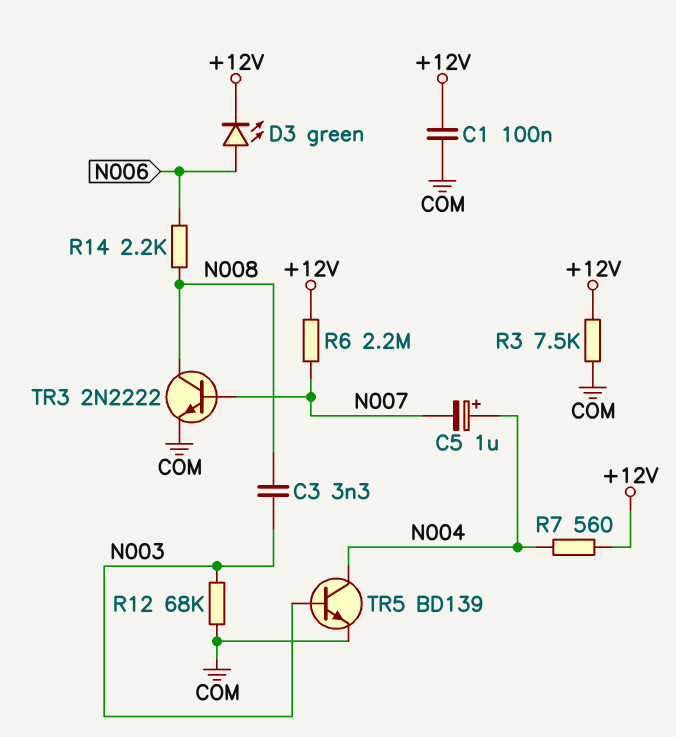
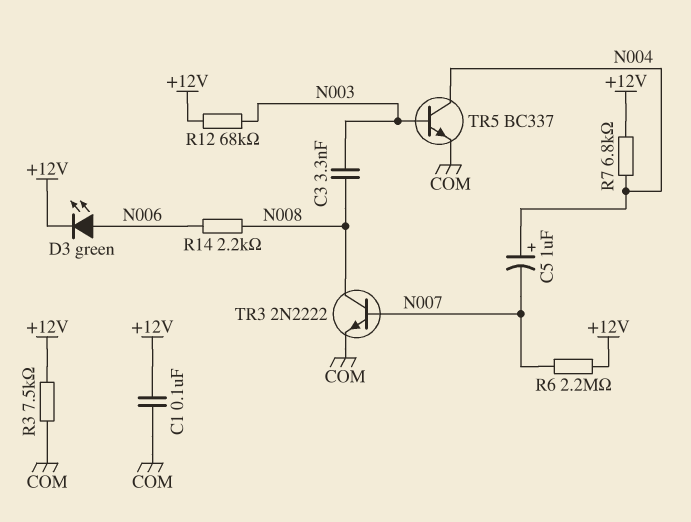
R7: 560 (+12V, N004) -> 6.8k (+12V, N004)
R12: 68k (COM, N003) -> 68k (+12V, N003)
TR5: NPN BD139 (B N003, C N004, E COM) -> NPN BC337 (B N003, C N004, E COM)

